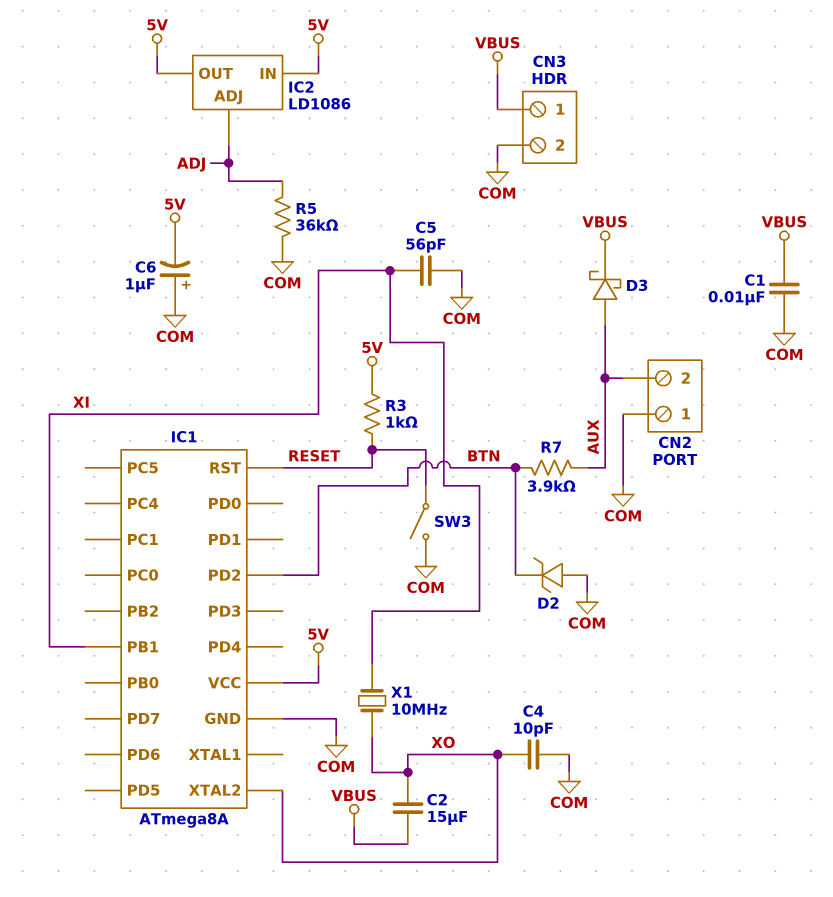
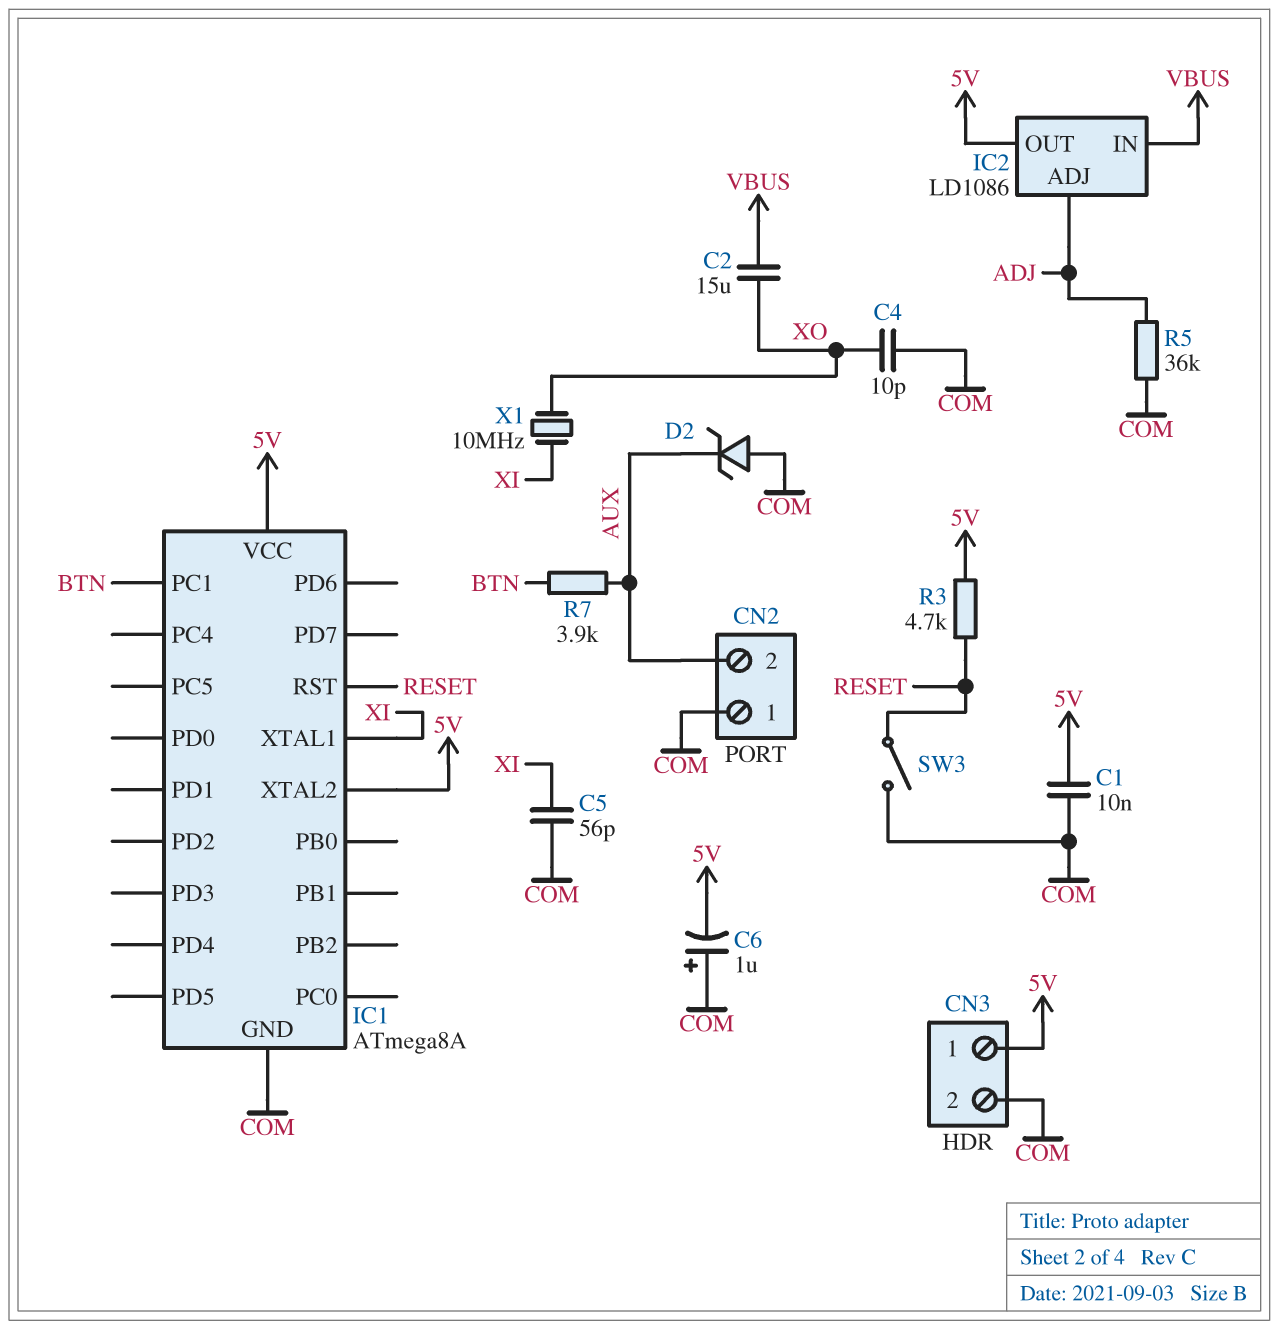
C1: 10nF (COM, VBUS) -> 10nF (5V, COM)
CN3 pin 1: VBUS -> 5V
D2: zener (A COM, K BTN) -> zener (A COM, K AUX)
D3: schottky (A AUX, K VBUS) -> none
IC1 pin PB1: XI -> none
IC1 pin PC1: none -> BTN
IC1 pin PD2: BTN -> none
IC1 pin XTAL1: none -> XI
IC1 pin XTAL2: XO -> 5V
IC2 pin IN: 5V -> VBUS
R3: 1k (5V, RESET) -> 4.7k (5V, RESET)

